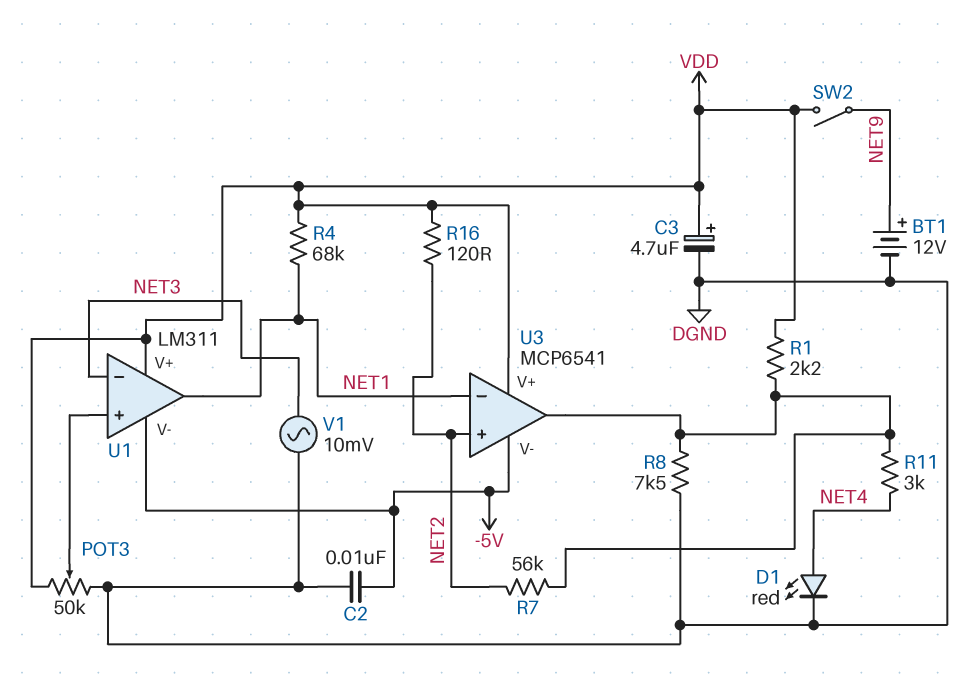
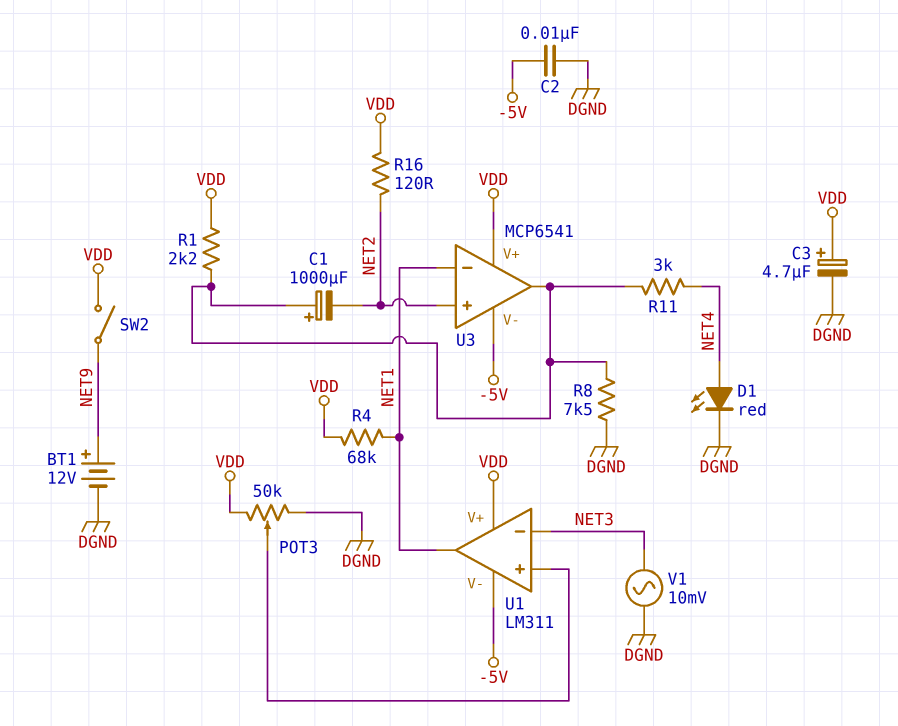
C1: none -> 1000uF (plus U3/out, minus NET2)
R7: 56k (NET2, U3/out) -> none

